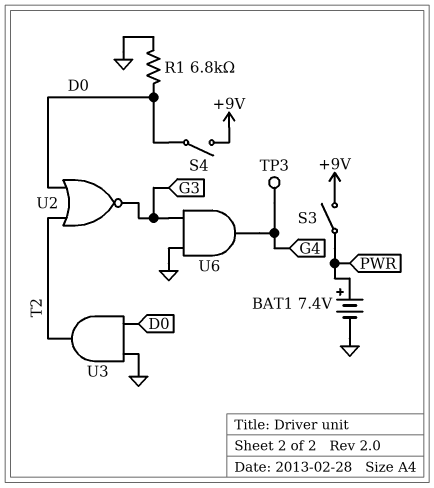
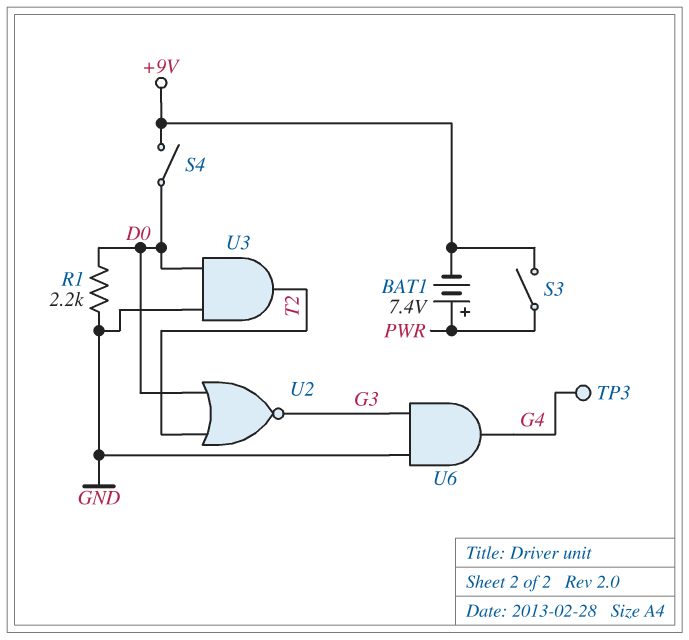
BAT1: 7.4V (plus PWR, minus GND) -> 7.4V (plus PWR, minus +9V)
R1: 6.8k (D0, GND) -> 2.2k (D0, GND)

